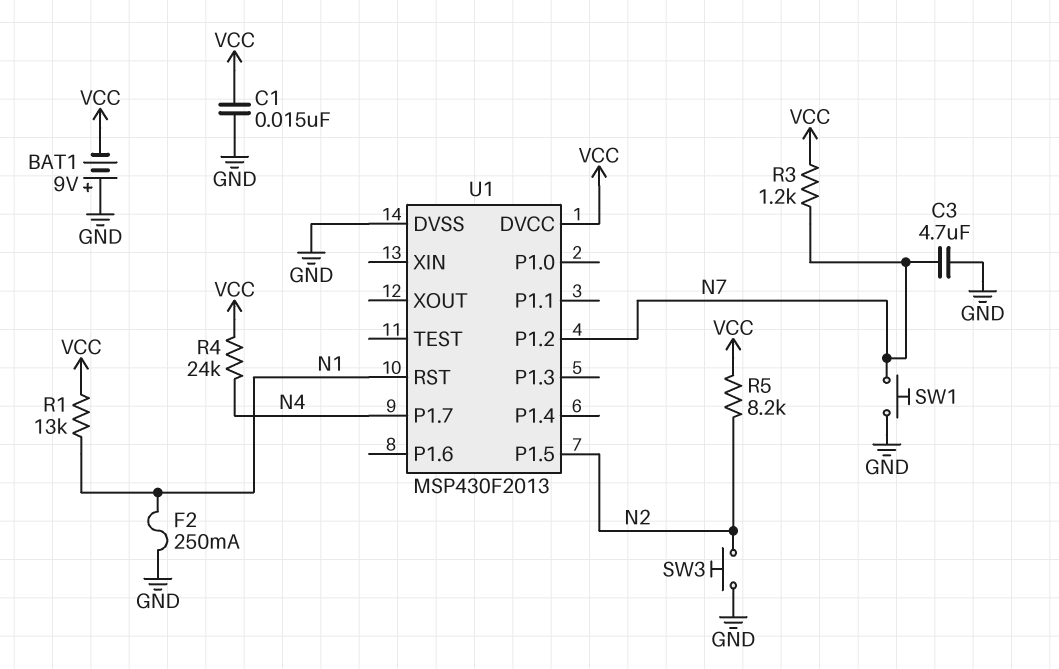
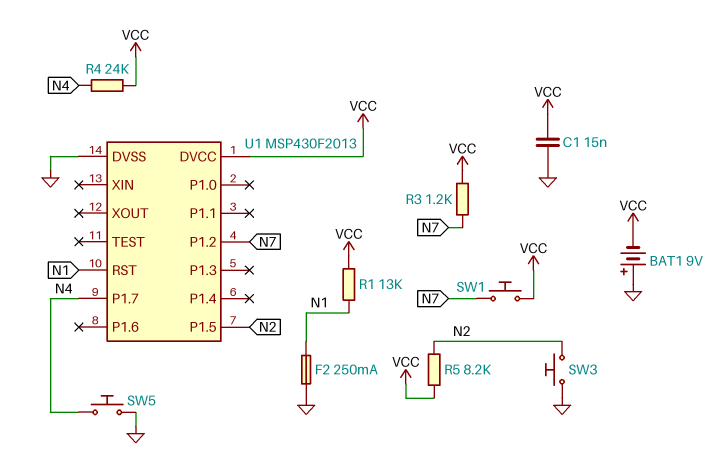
C3: 4.7uF (GND, N7) -> none
SW1: button (GND, N7) -> button (N7, VCC)
SW5: none -> button (GND, N4)

